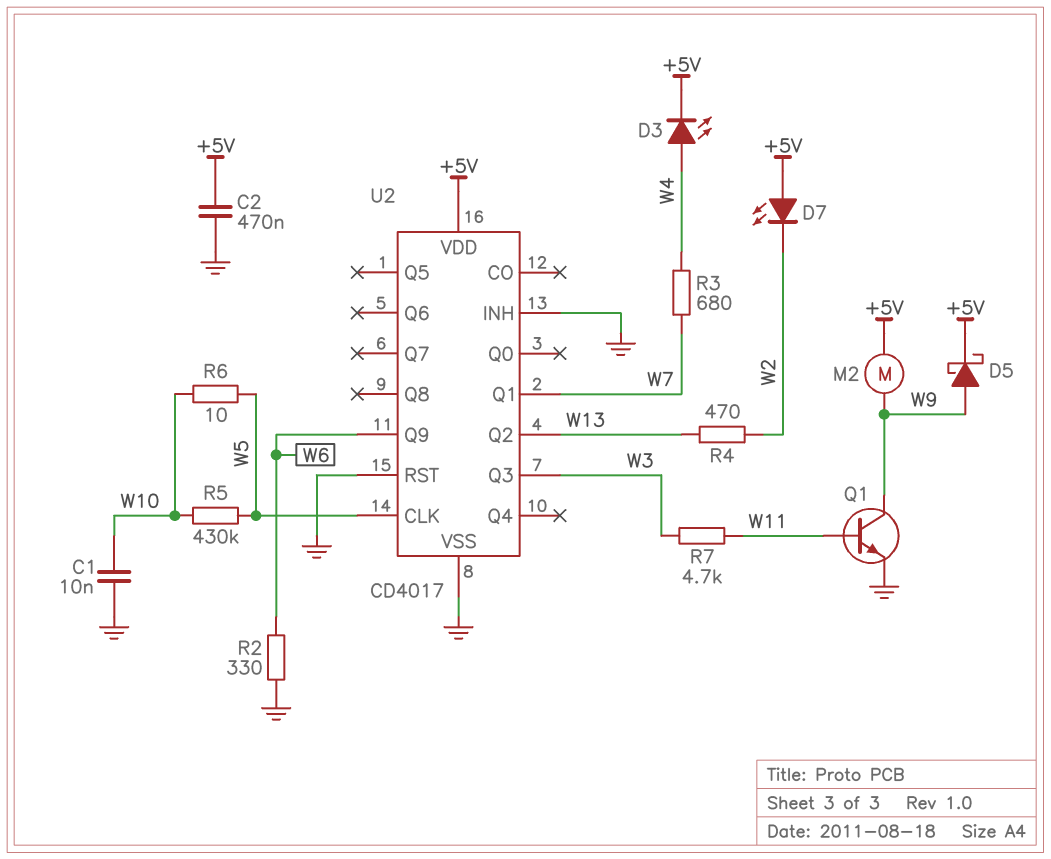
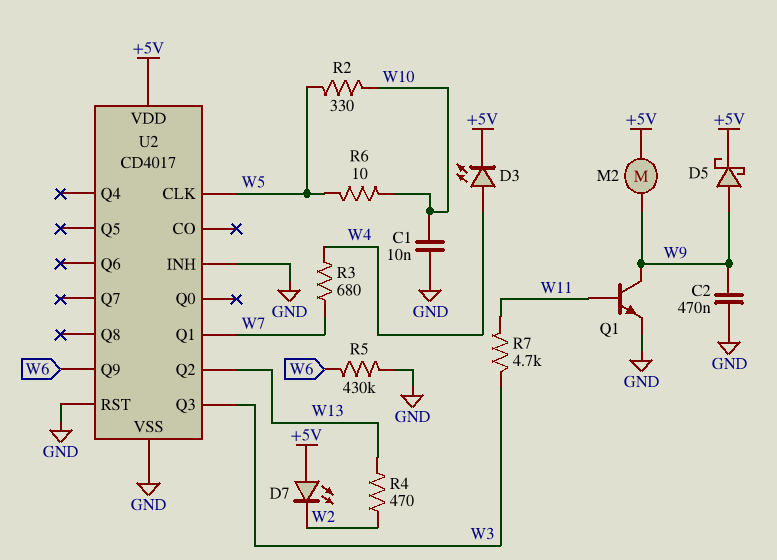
C2: 470nF (+5V, GND) -> 470nF (GND, W9)
R2: 330 (GND, W6) -> 330 (W5, W10)
R5: 430k (W5, W10) -> 430k (GND, W6)

